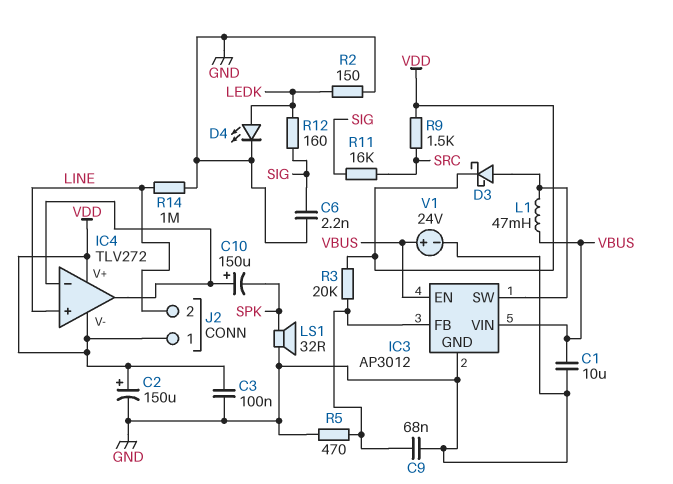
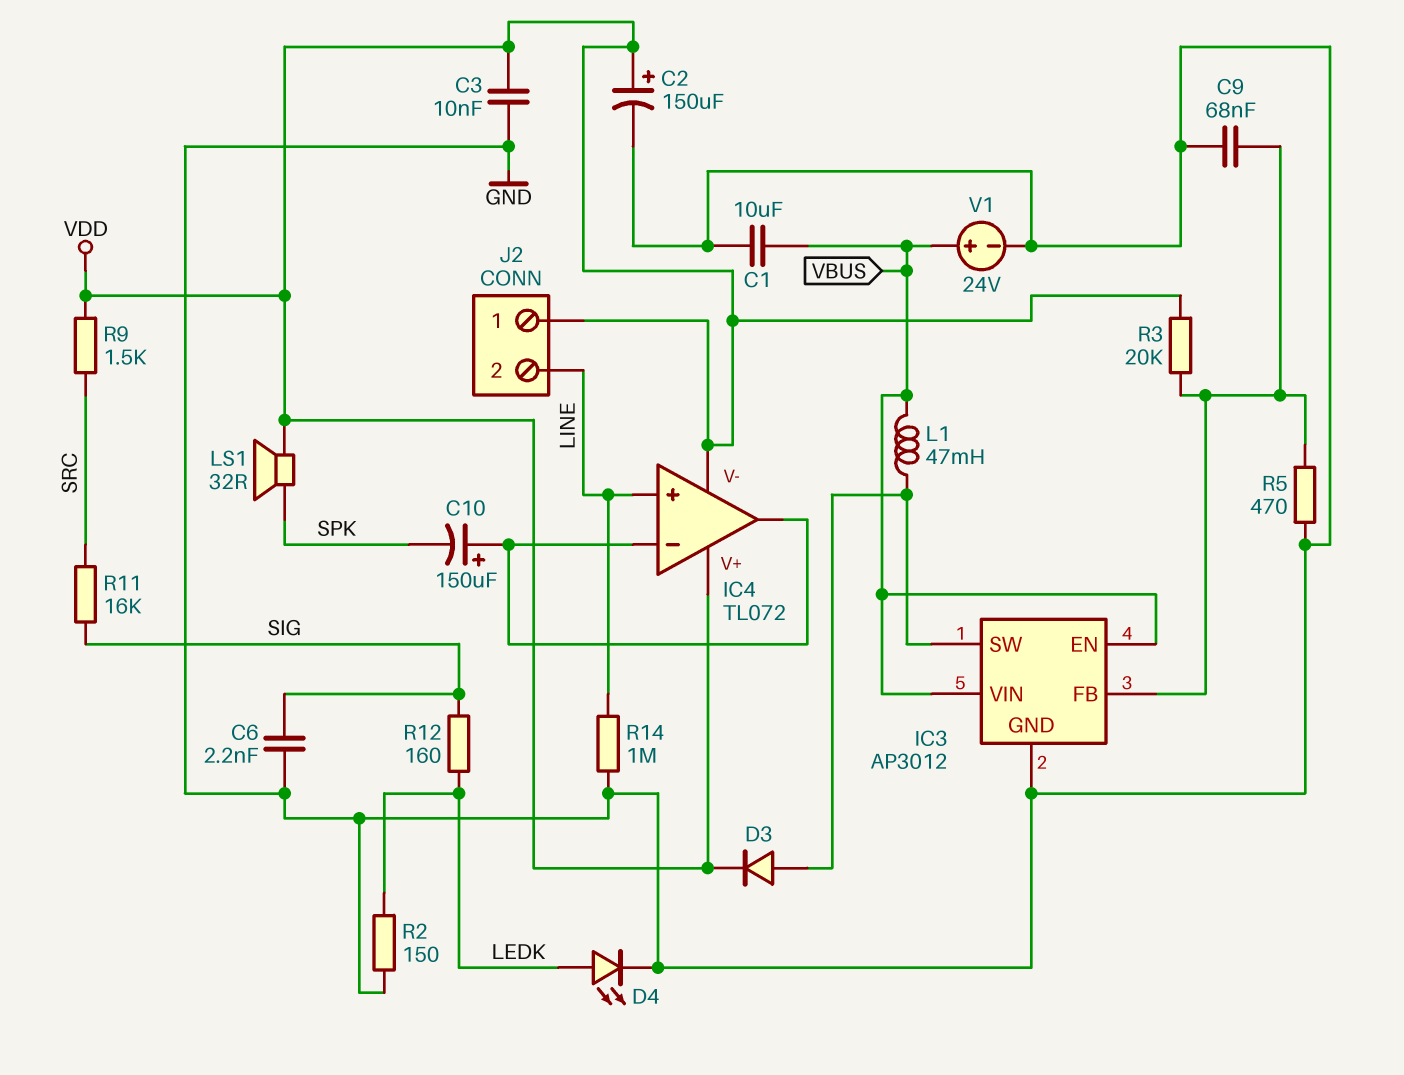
C3: 100nF (GND, VDD) -> 10nF (GND, VDD)
D3: schottky (A IC3/SW, K VDD) -> diode (A IC3/SW, K VDD)
IC4: TLV272 -> TL072
LS1: speaker 32R (GND, SPK) -> speaker 32R (SPK, VDD)

